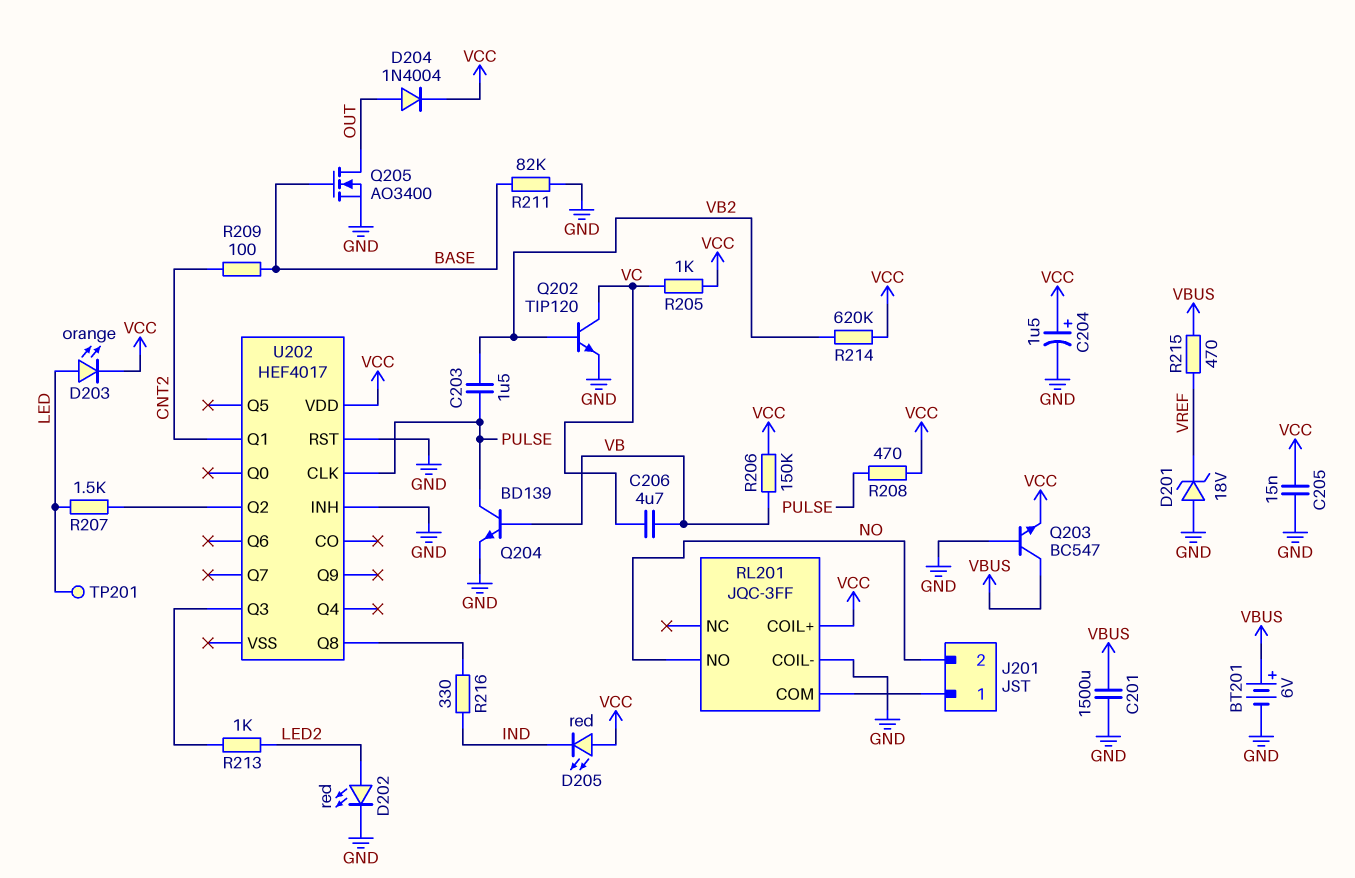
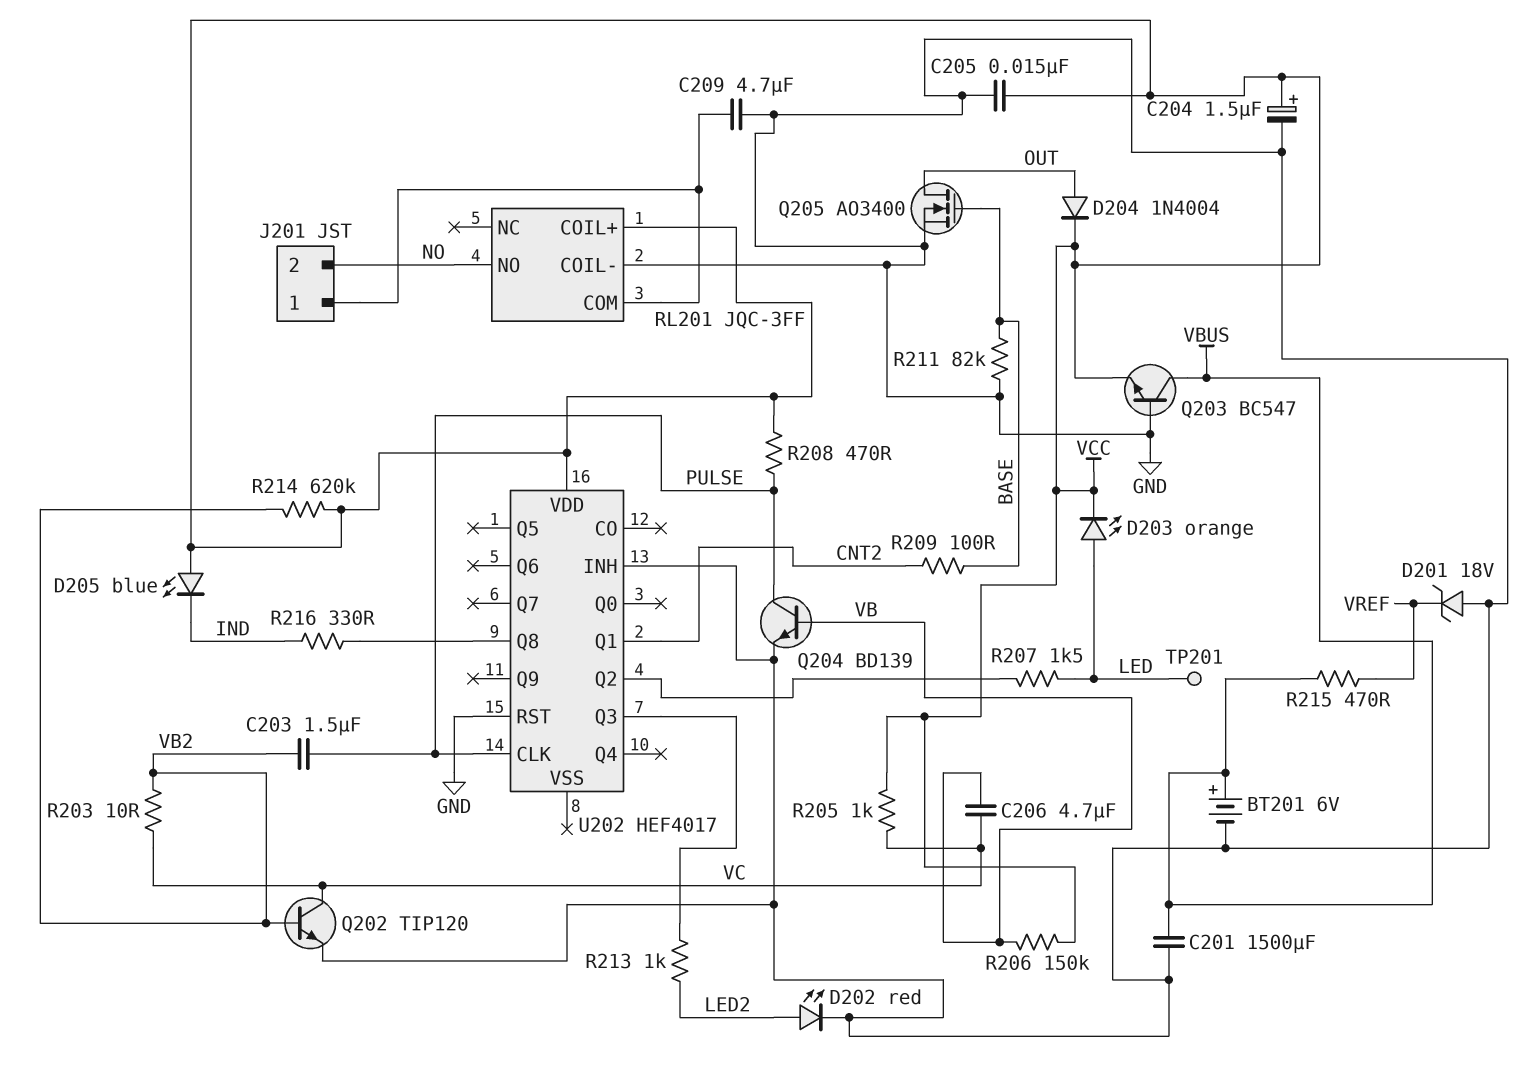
C209: none -> 4.7uF (GND, J201/1)
D205: LED red (A VCC, K IND) -> LED blue (A VCC, K IND)
R203: none -> 10 (VB2, VC)

